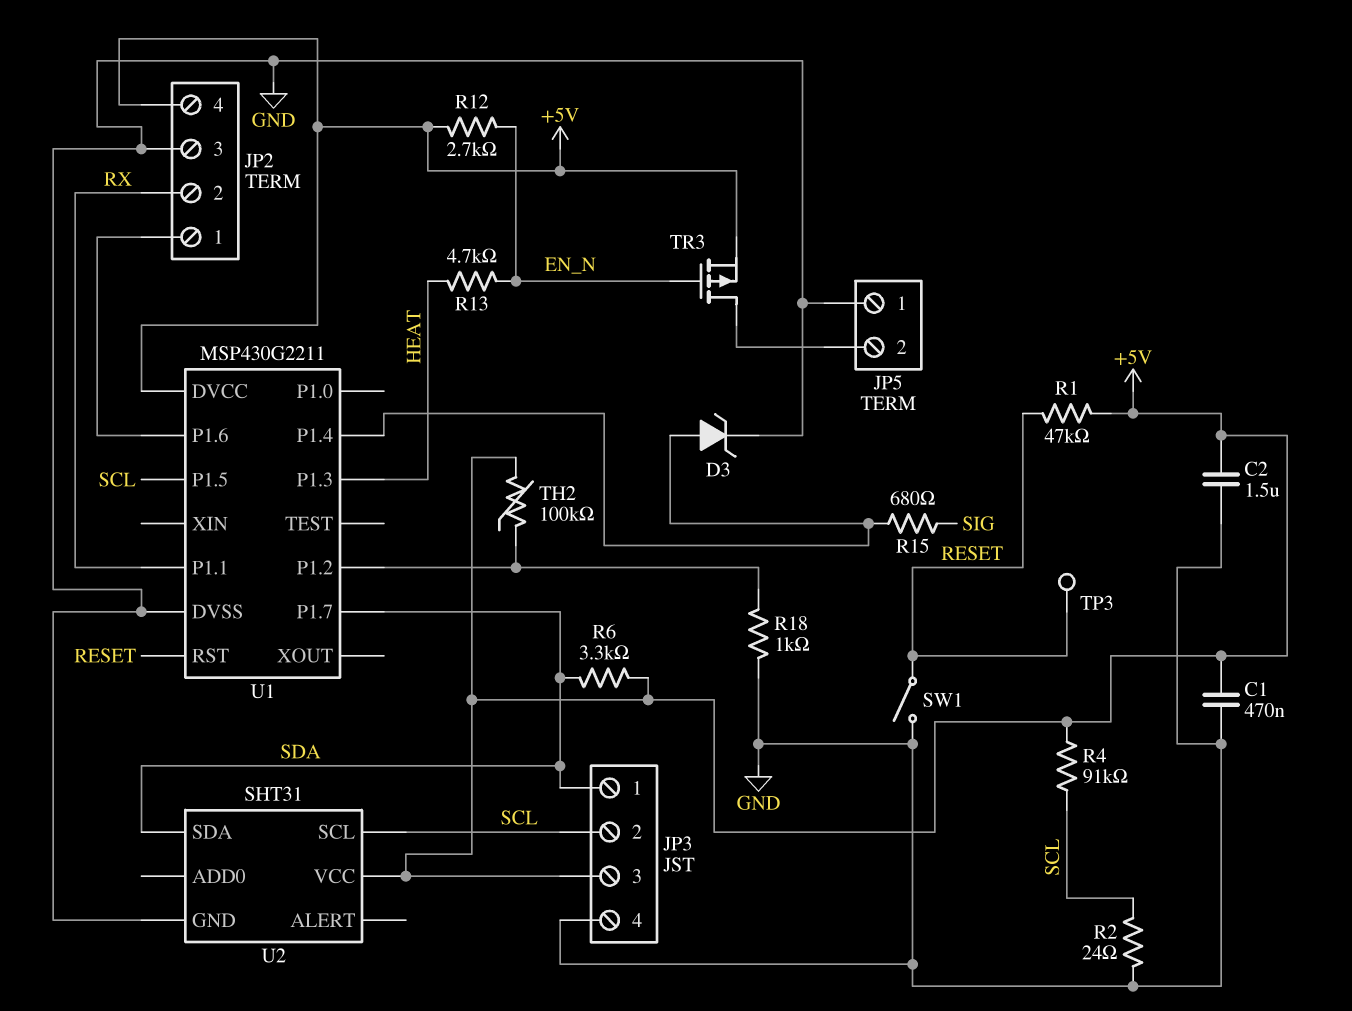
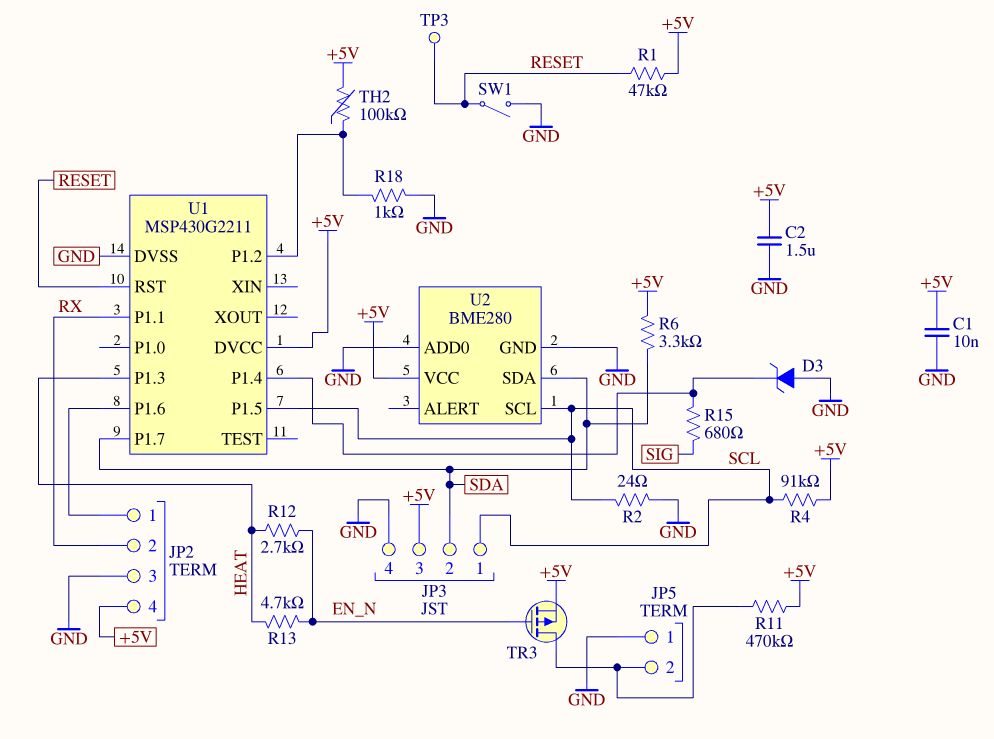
C1: 470nF (+5V, GND) -> 10nF (+5V, GND)
D3: zener (A U1/P1.4, K GND) -> zener (A GND, K U1/P1.4)
JP3 pin 1: SDA -> SCL
JP3 pin 2: SCL -> SDA
R11: none -> 470k (+5V, JP5/2)
R12: 2.7k (+5V, EN_N) -> 2.7k (EN_N, HEAT)
U2: SHT31 -> BME280
U2 pin ADD0: none -> GND

